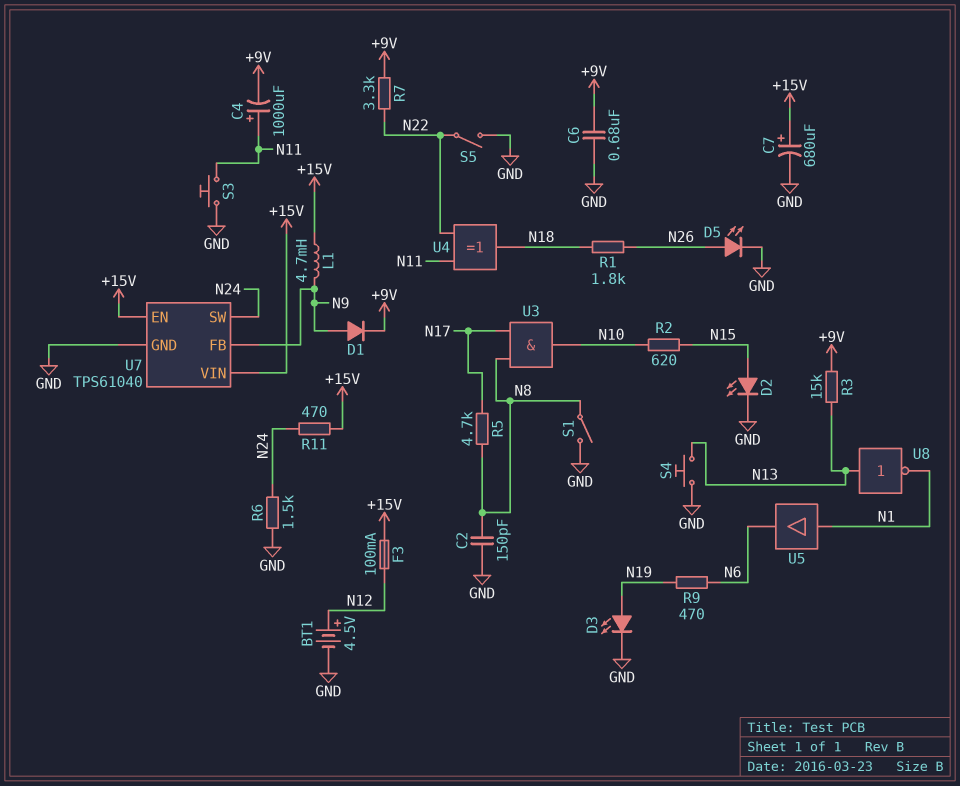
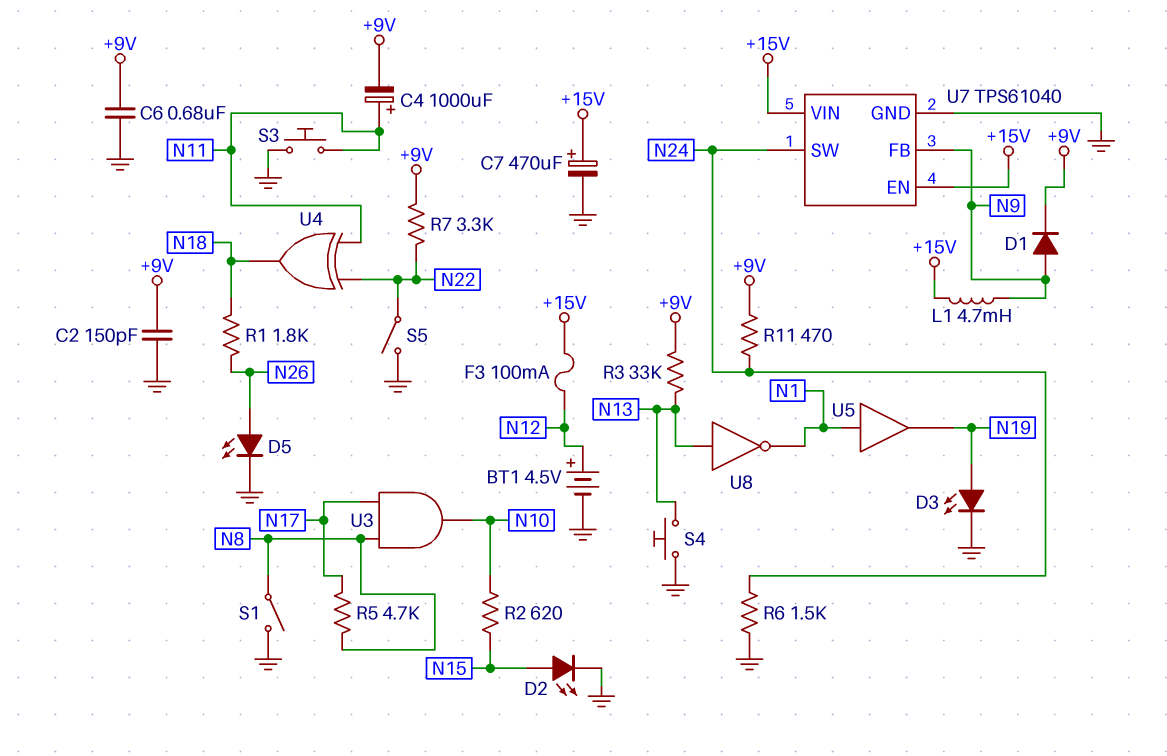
C2: 150pF (GND, N8) -> 150pF (+9V, GND)
C7: 680uF (plus +15V, minus GND) -> 470uF (plus +15V, minus GND)
R3: 15k (+9V, N13) -> 33k (+9V, N13)
R9: 470 (N6, N19) -> none
R11: 470 (+15V, N24) -> 470 (+9V, N24)
U5: buffer (in N1, out N6) -> buffer (in N1, out N19)

